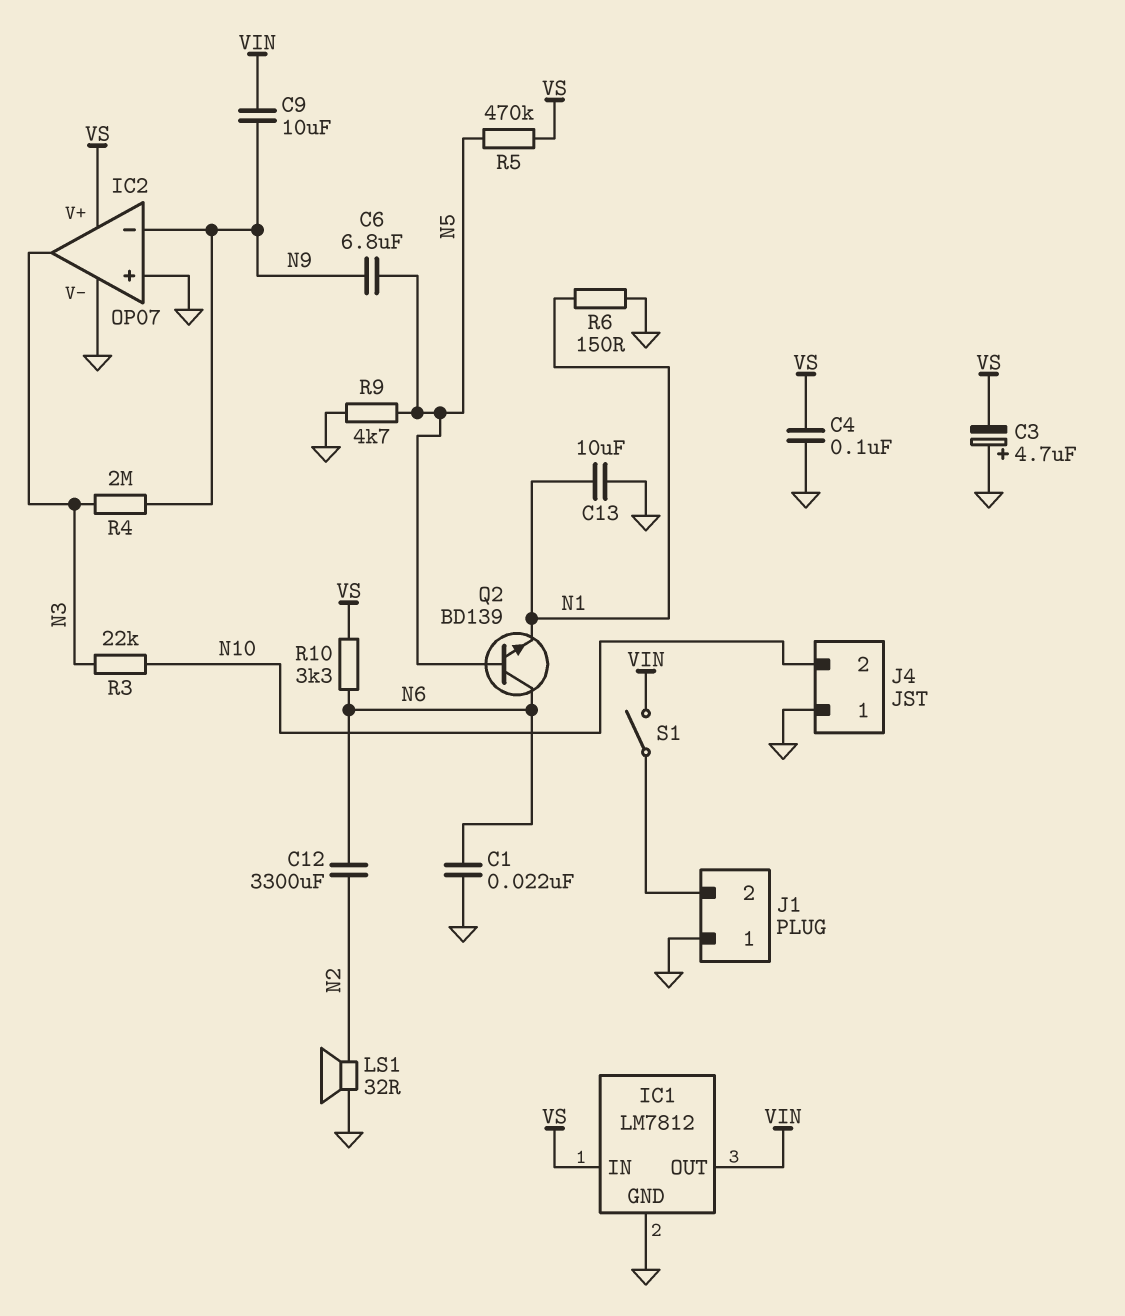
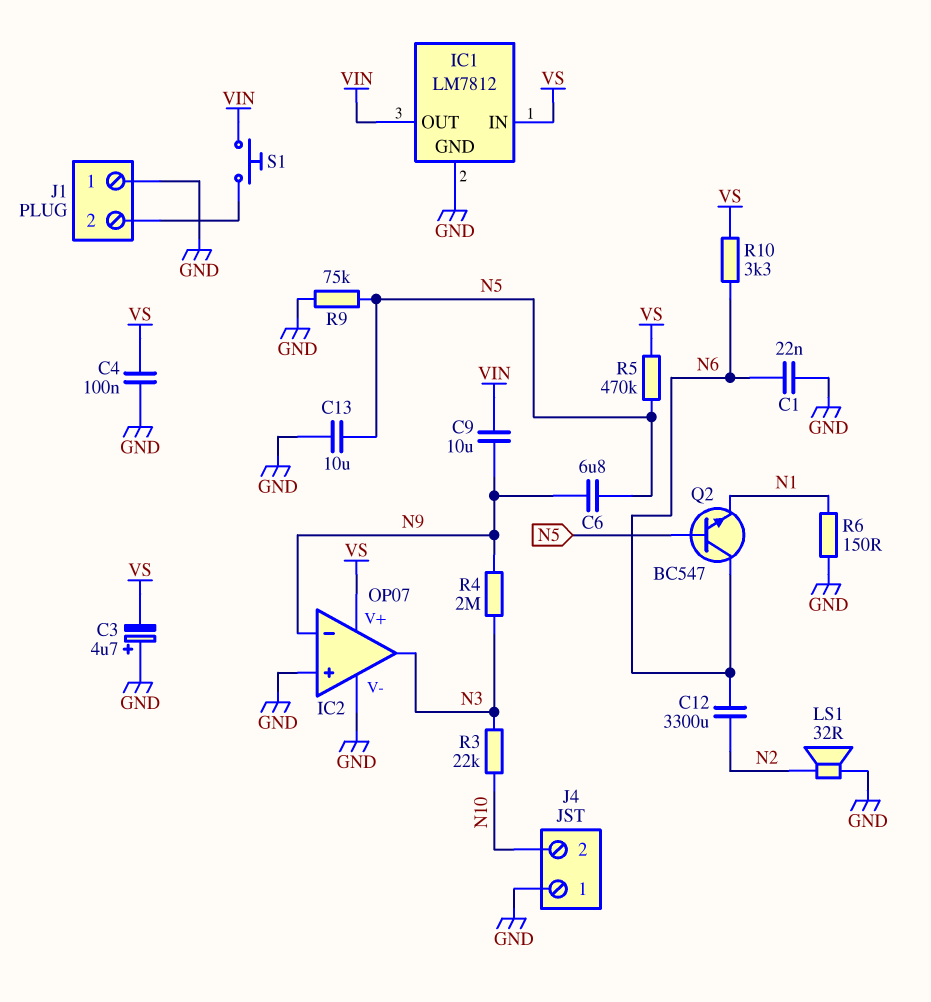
C13: 10uF (GND, N1) -> 10uF (GND, N5)
Q2: NPN BD139 (B N5, C N6, E N1) -> NPN BC547 (B N5, C N6, E N1)
R9: 4.7k (GND, N5) -> 75k (GND, N5)
S1: switch (J1/2, VIN) -> button (J1/2, VIN)

